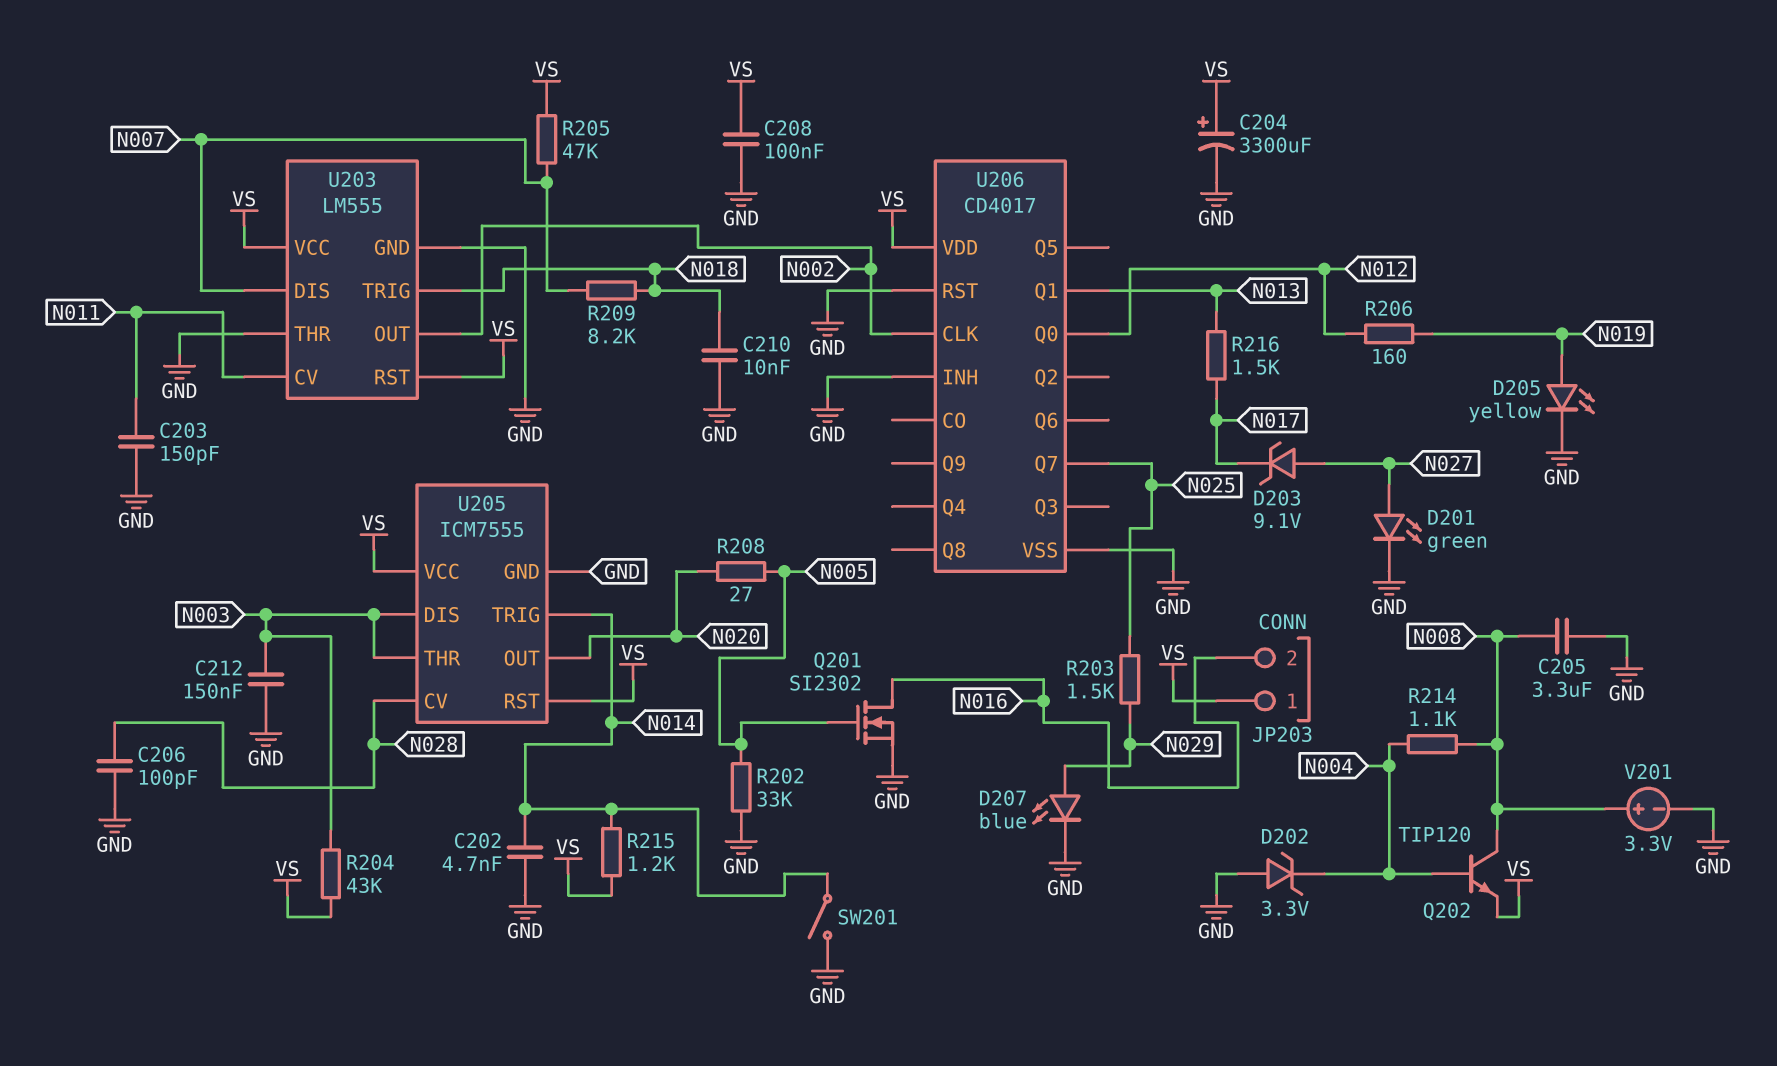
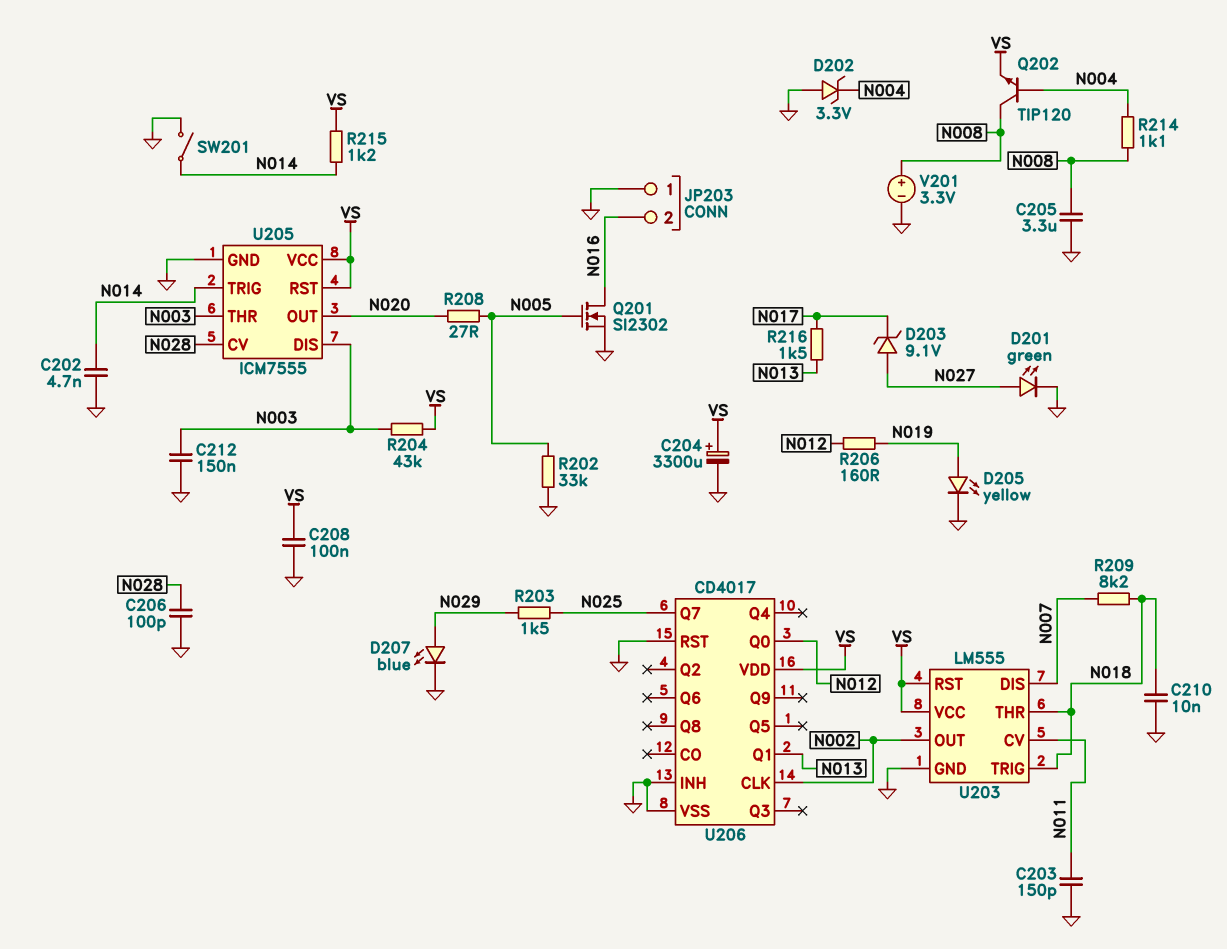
JP203 pin 1: VS -> GND
R205: 47k (N007, VS) -> none
U203 pin THR: GND -> N018

